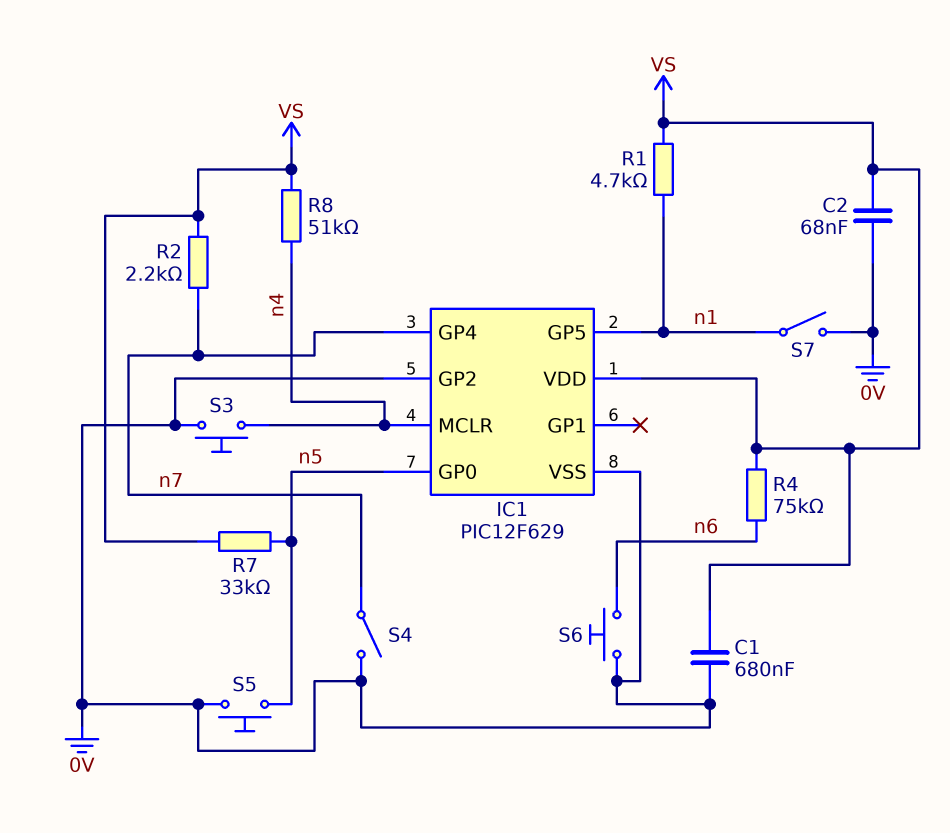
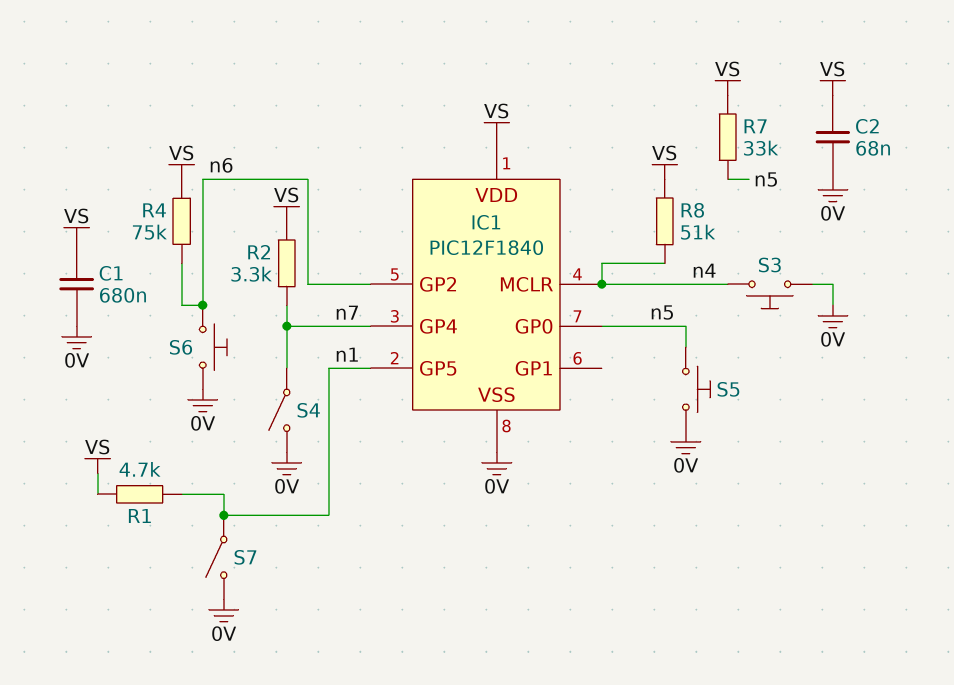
IC1: PIC12F629 -> PIC12F1840
IC1 pin GP2: 0V -> n6
R2: 2.2k (VS, n7) -> 3.3k (VS, n7)

